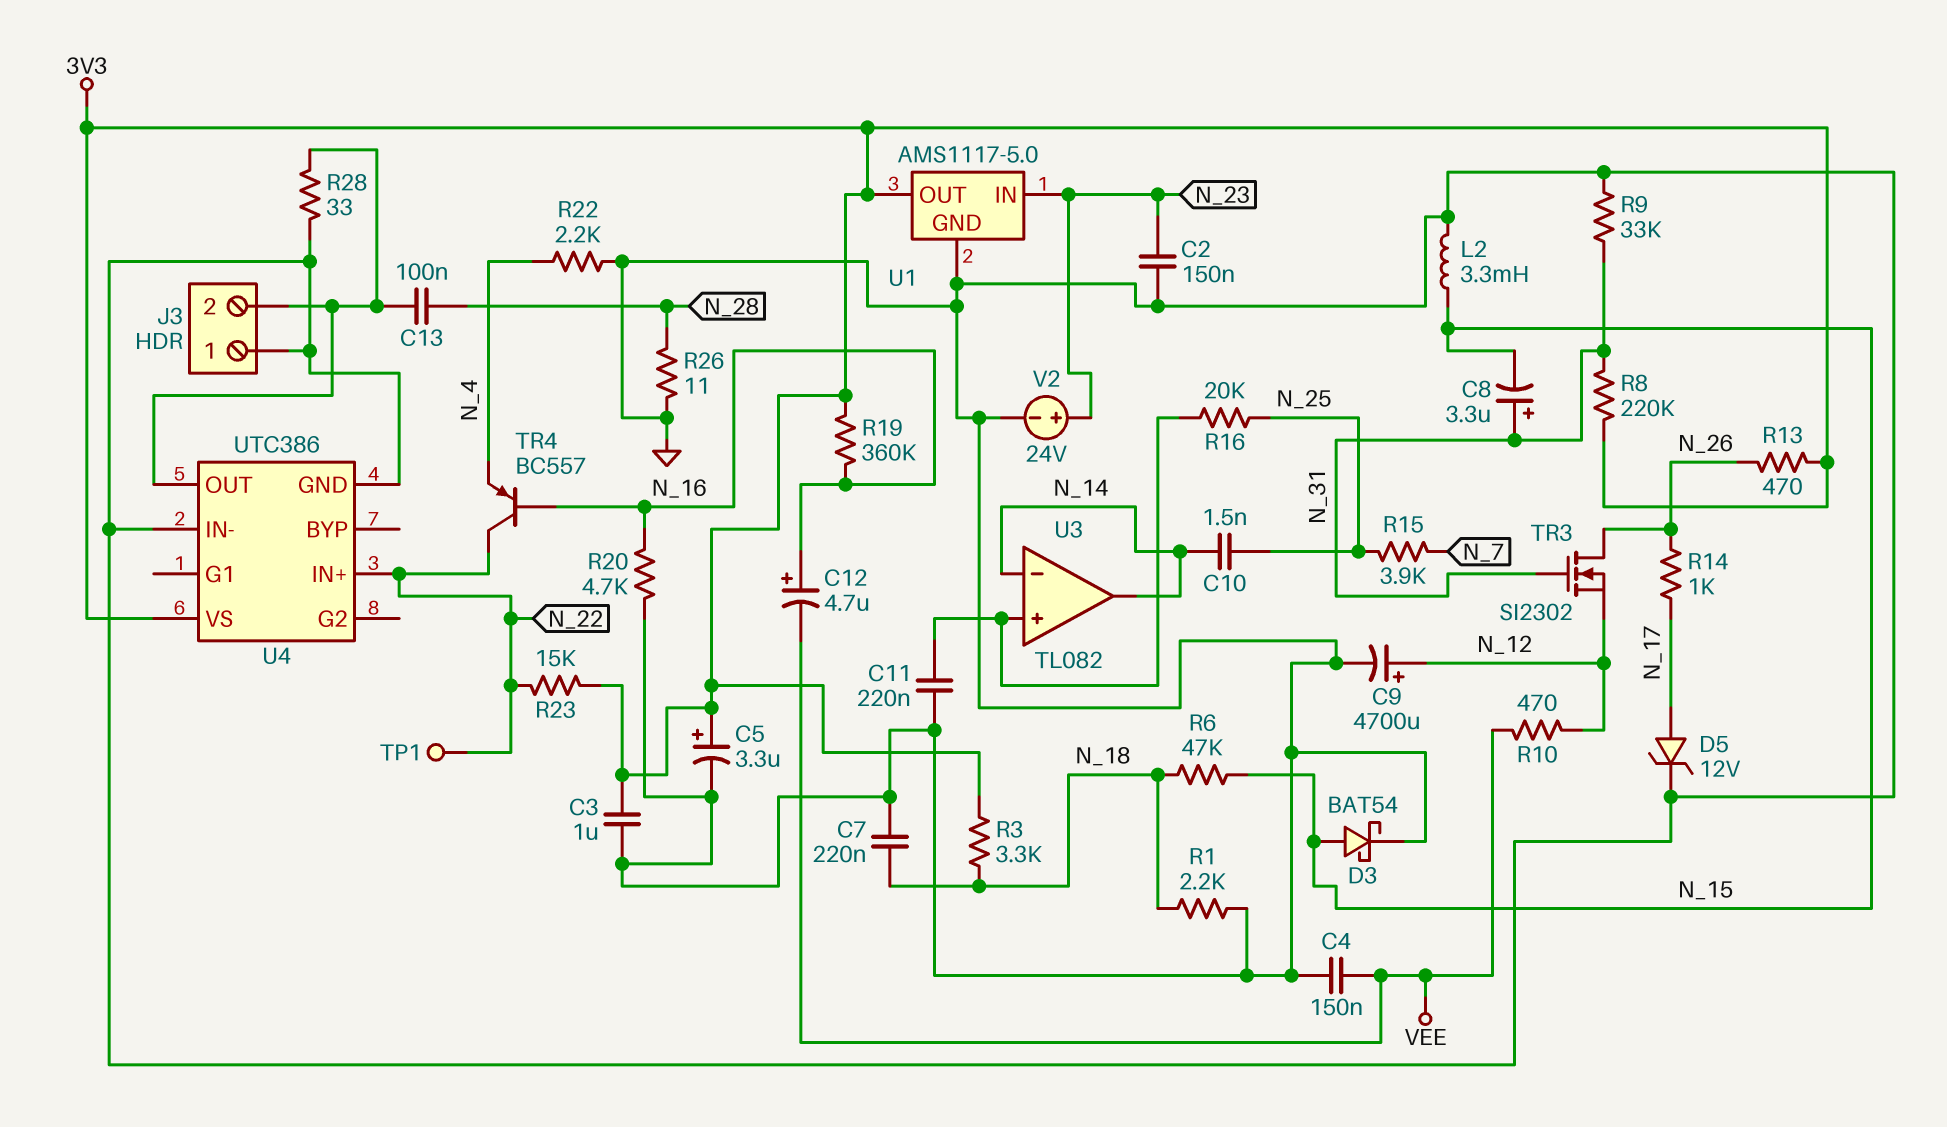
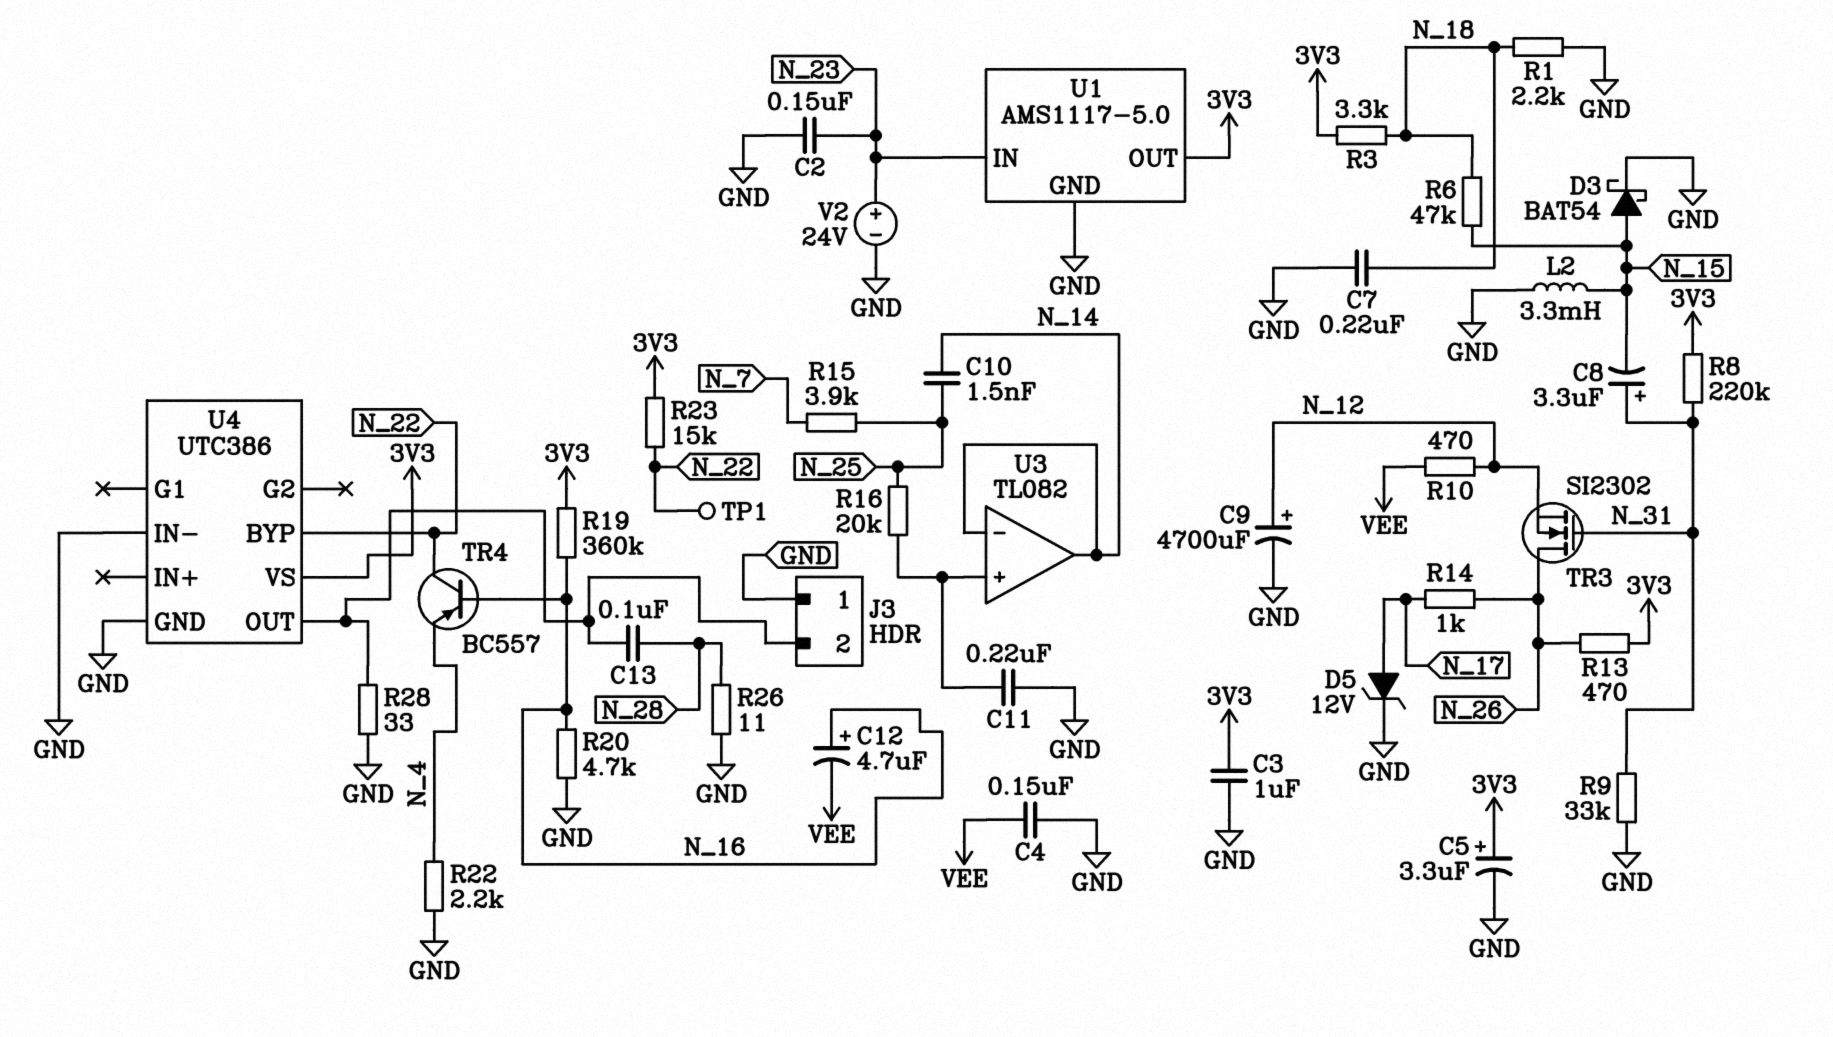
U4 pin BYP: none -> N_22
U4 pin IN+: N_22 -> none

